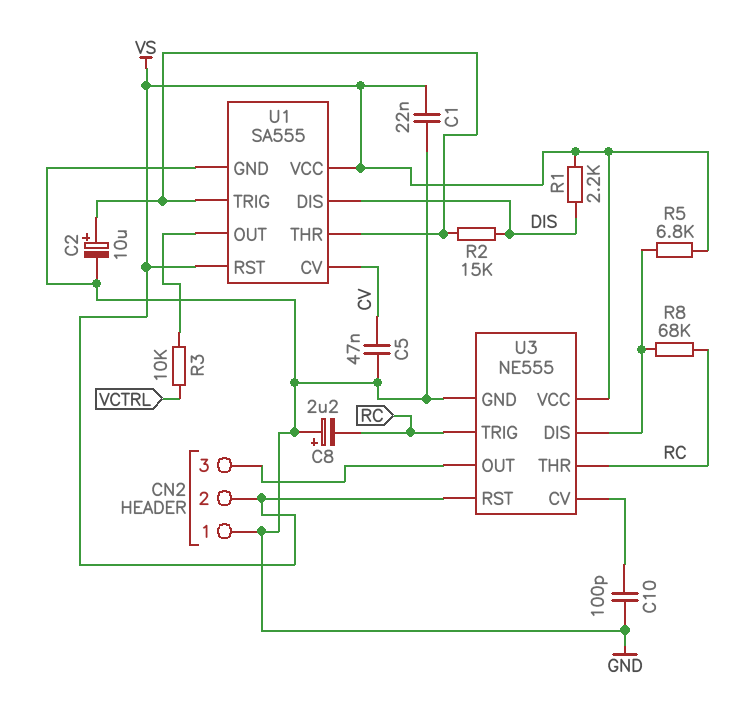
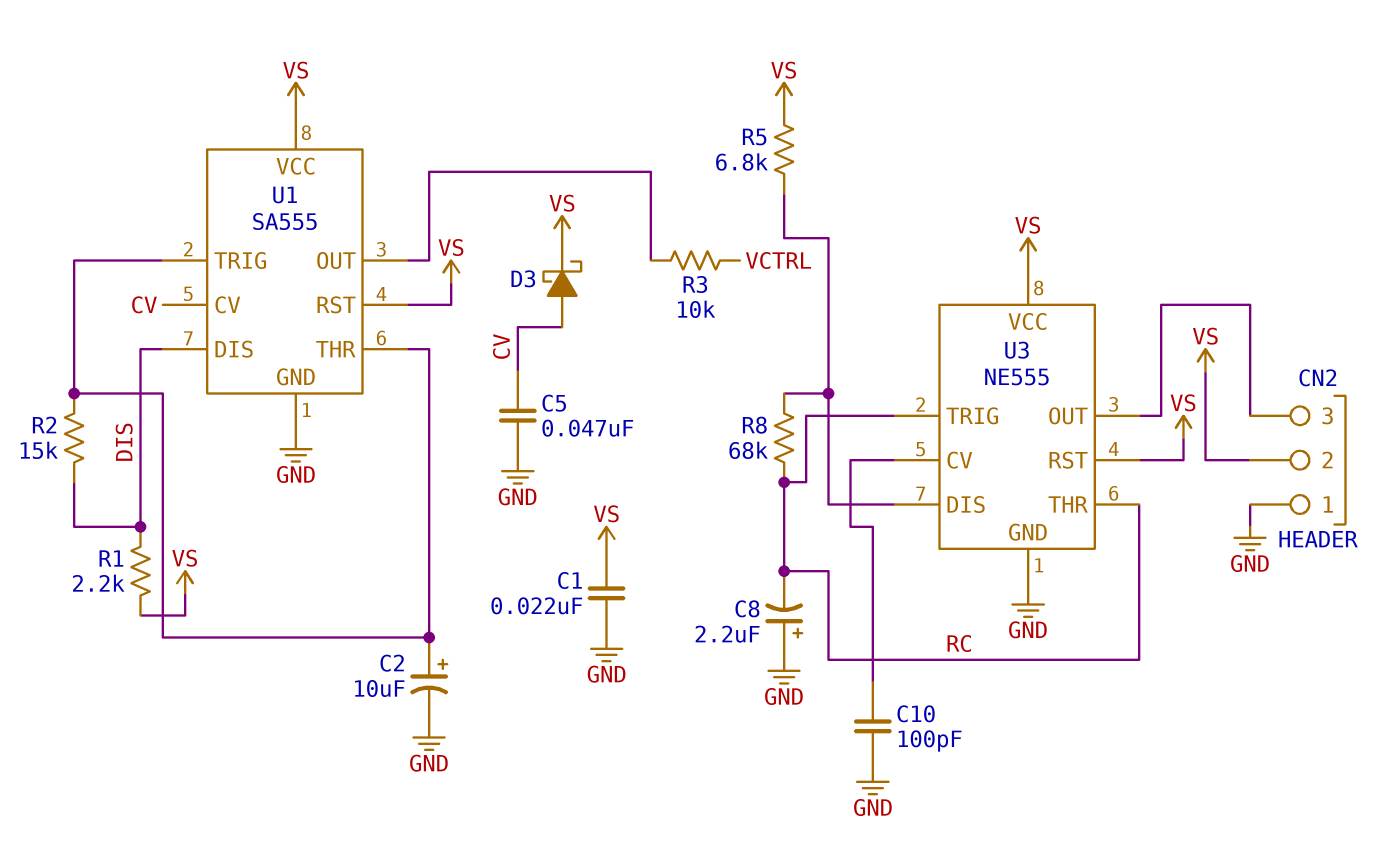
D3: none -> schottky (A CV, K VS)

